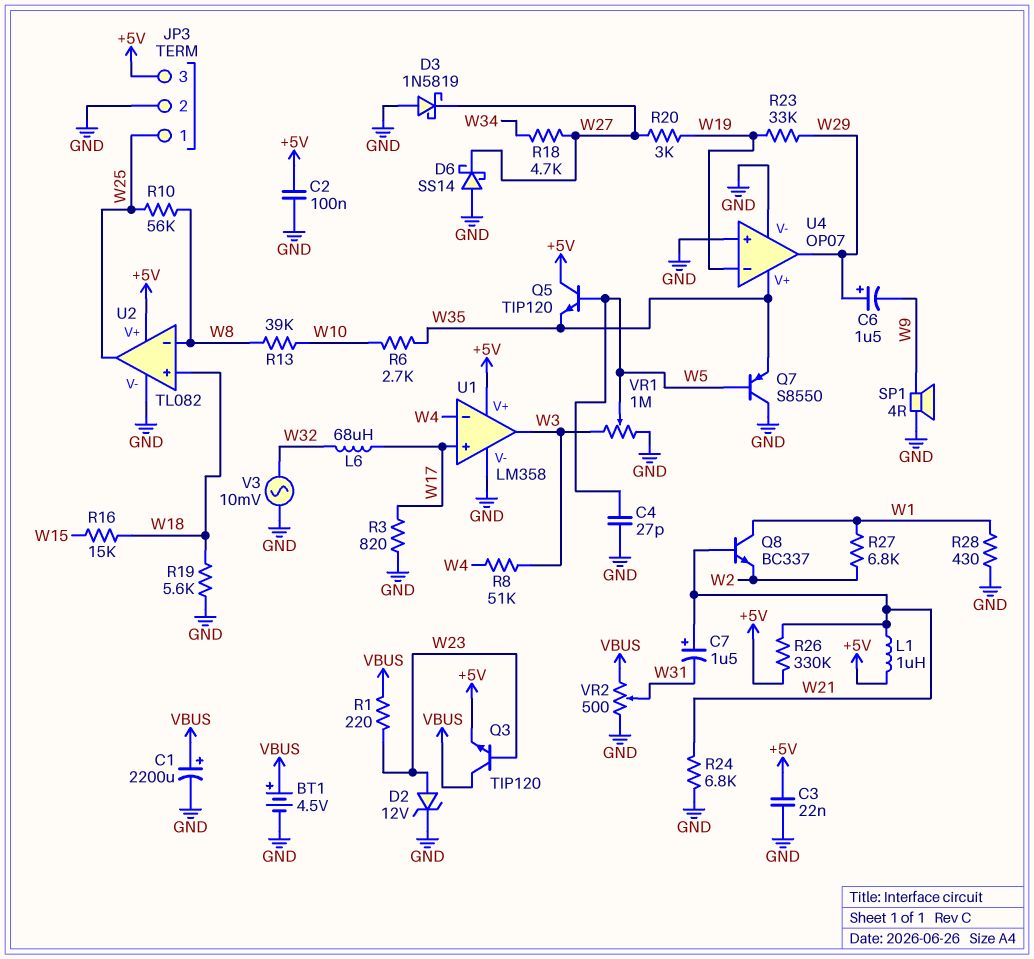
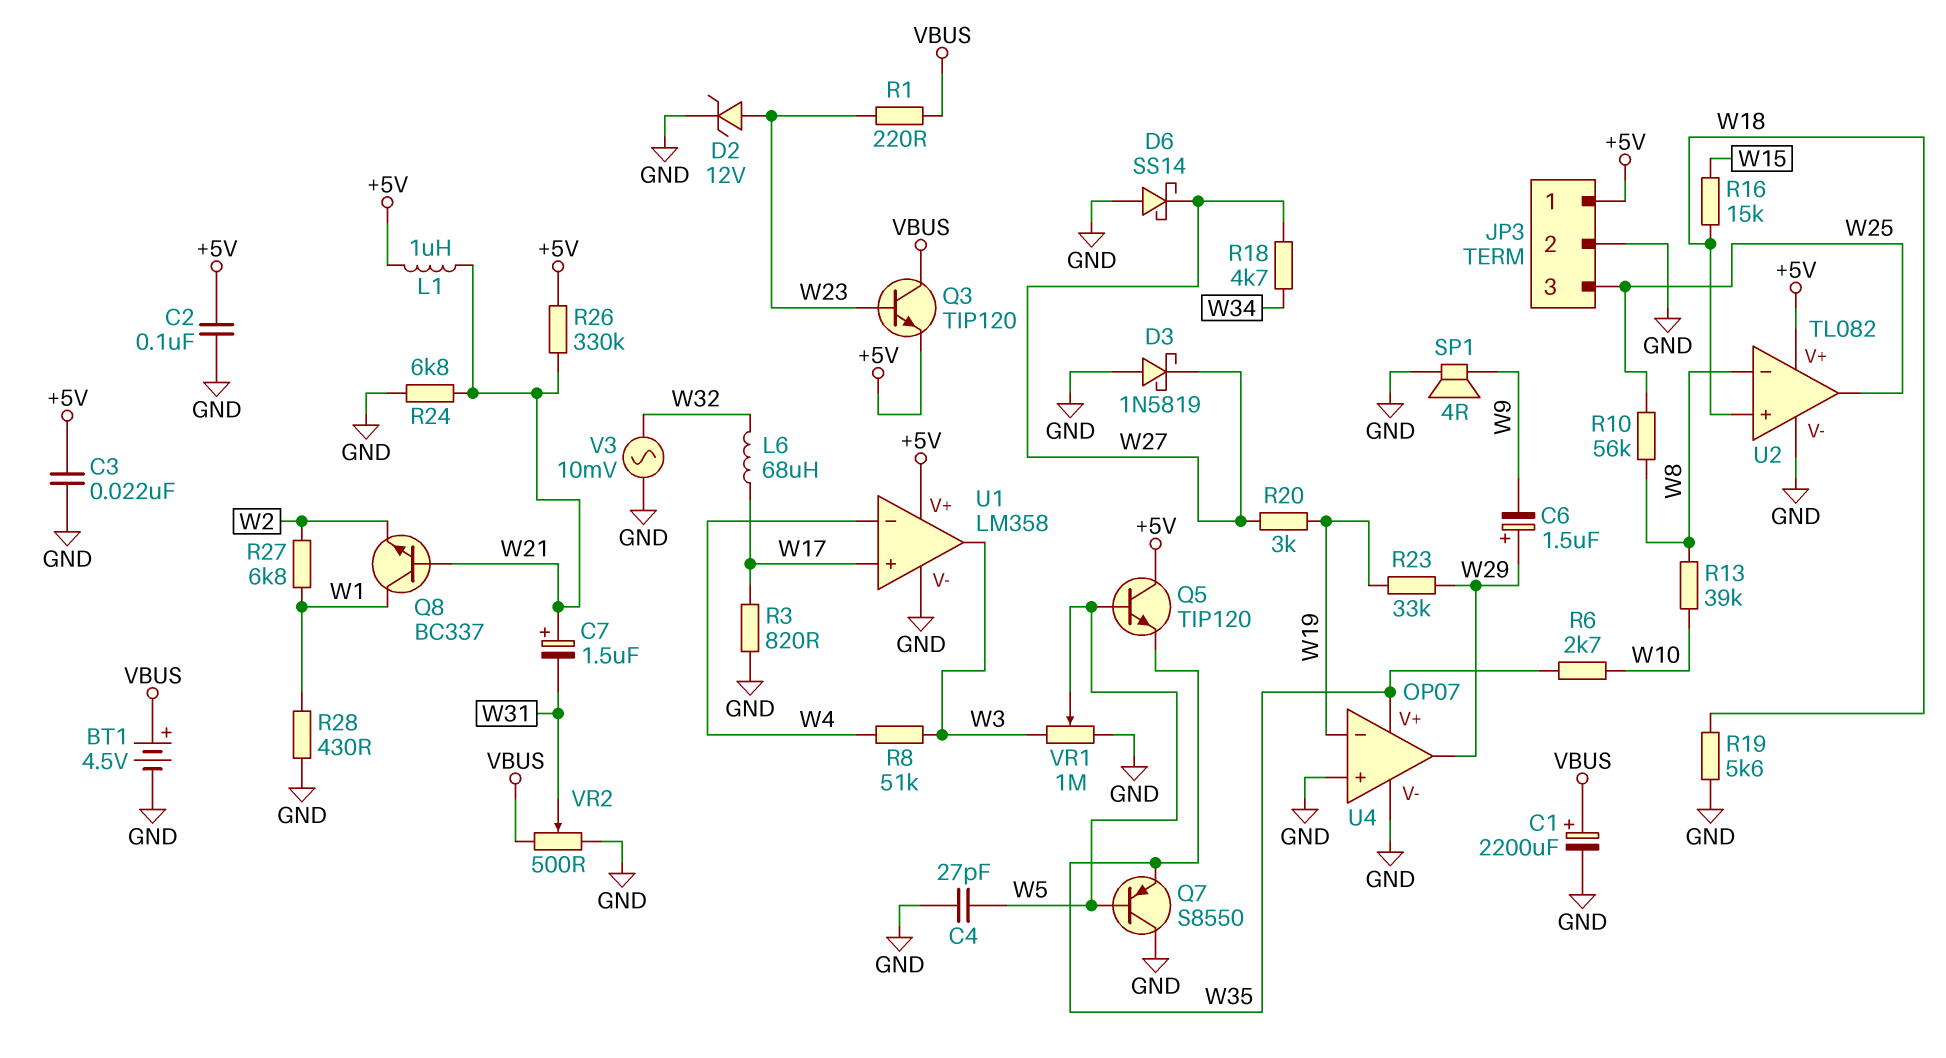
JP3 pin 1: W25 -> +5V
JP3 pin 3: +5V -> W25

